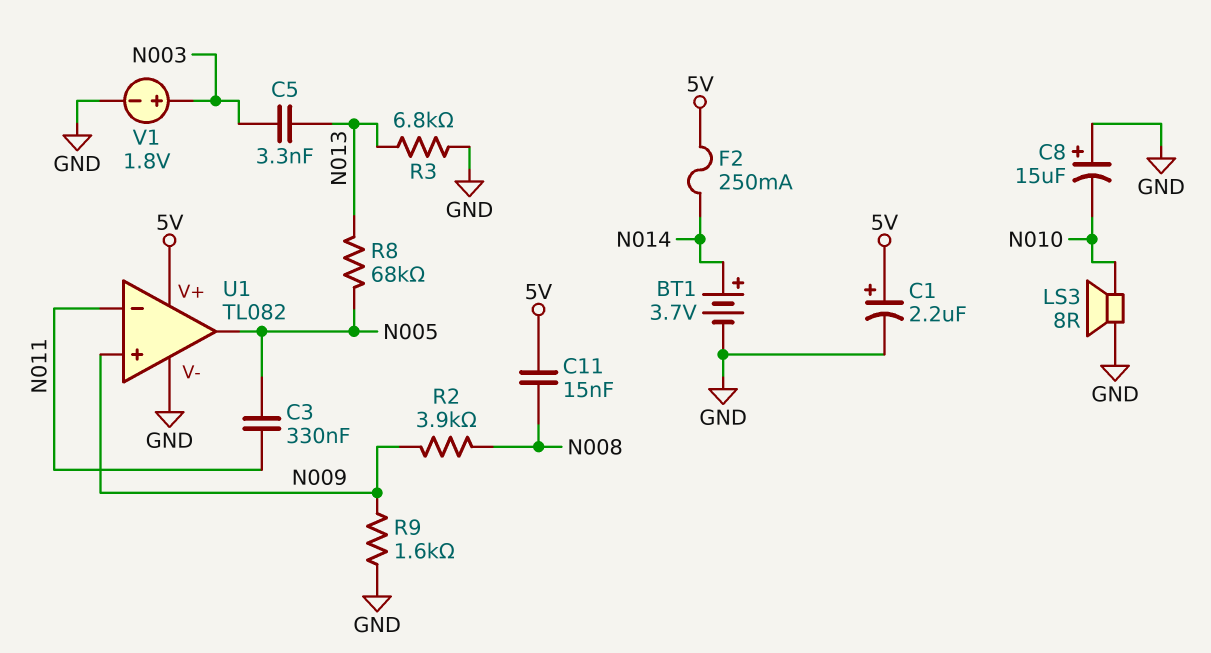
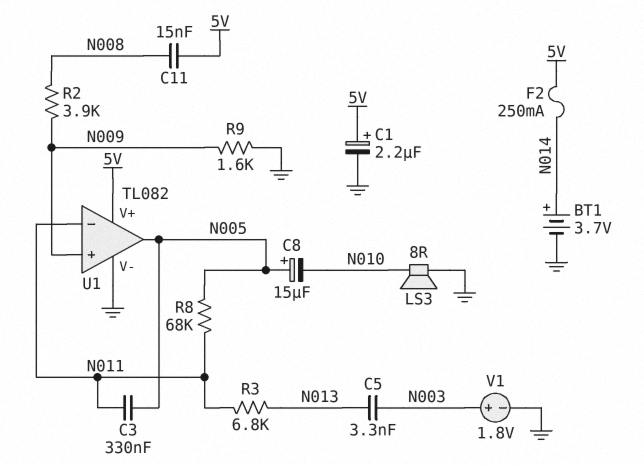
C8: 15uF (plus GND, minus N010) -> 15uF (plus N005, minus N010)
R3: 6.8k (GND, N013) -> 6.8k (N011, N013)
R8: 68k (N005, N013) -> 68k (N005, N011)

